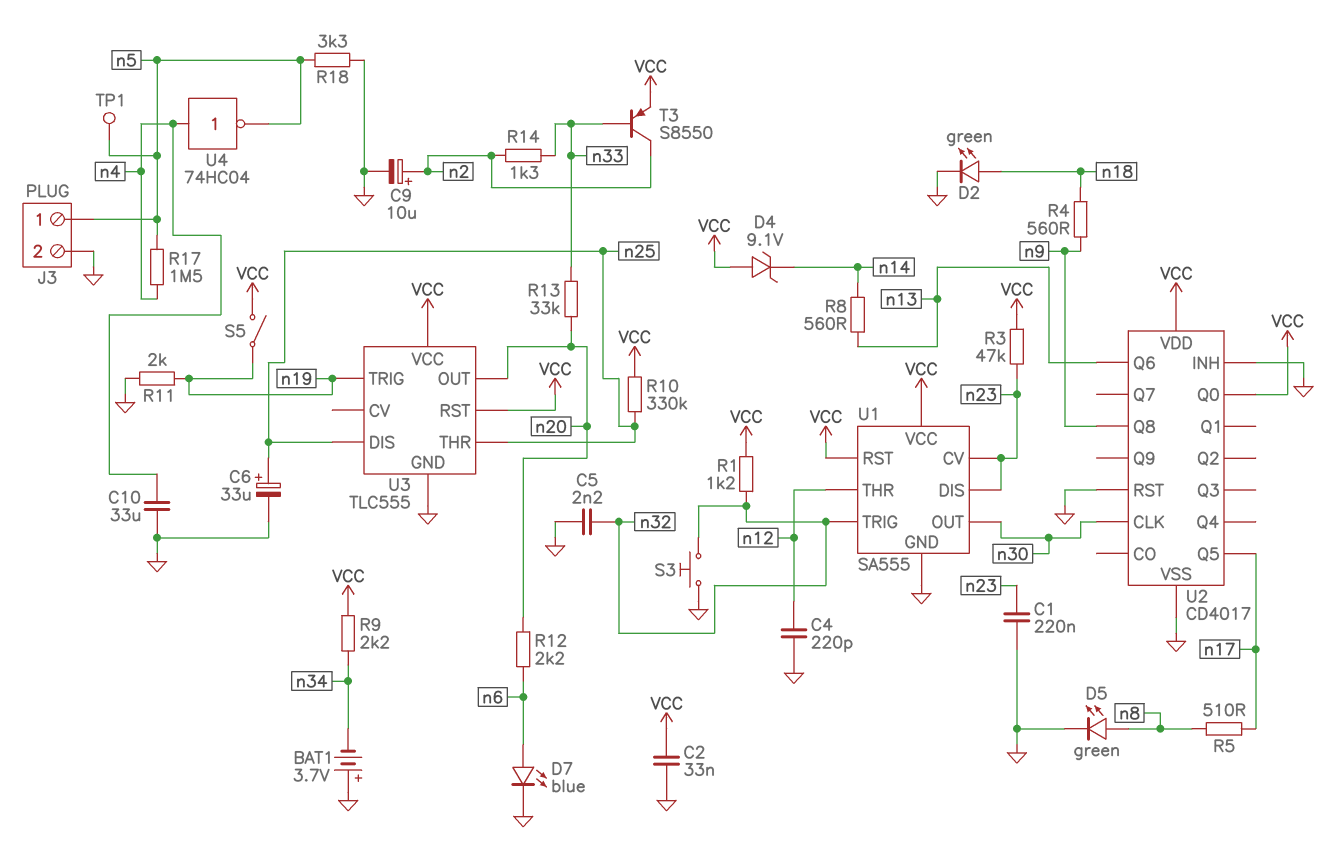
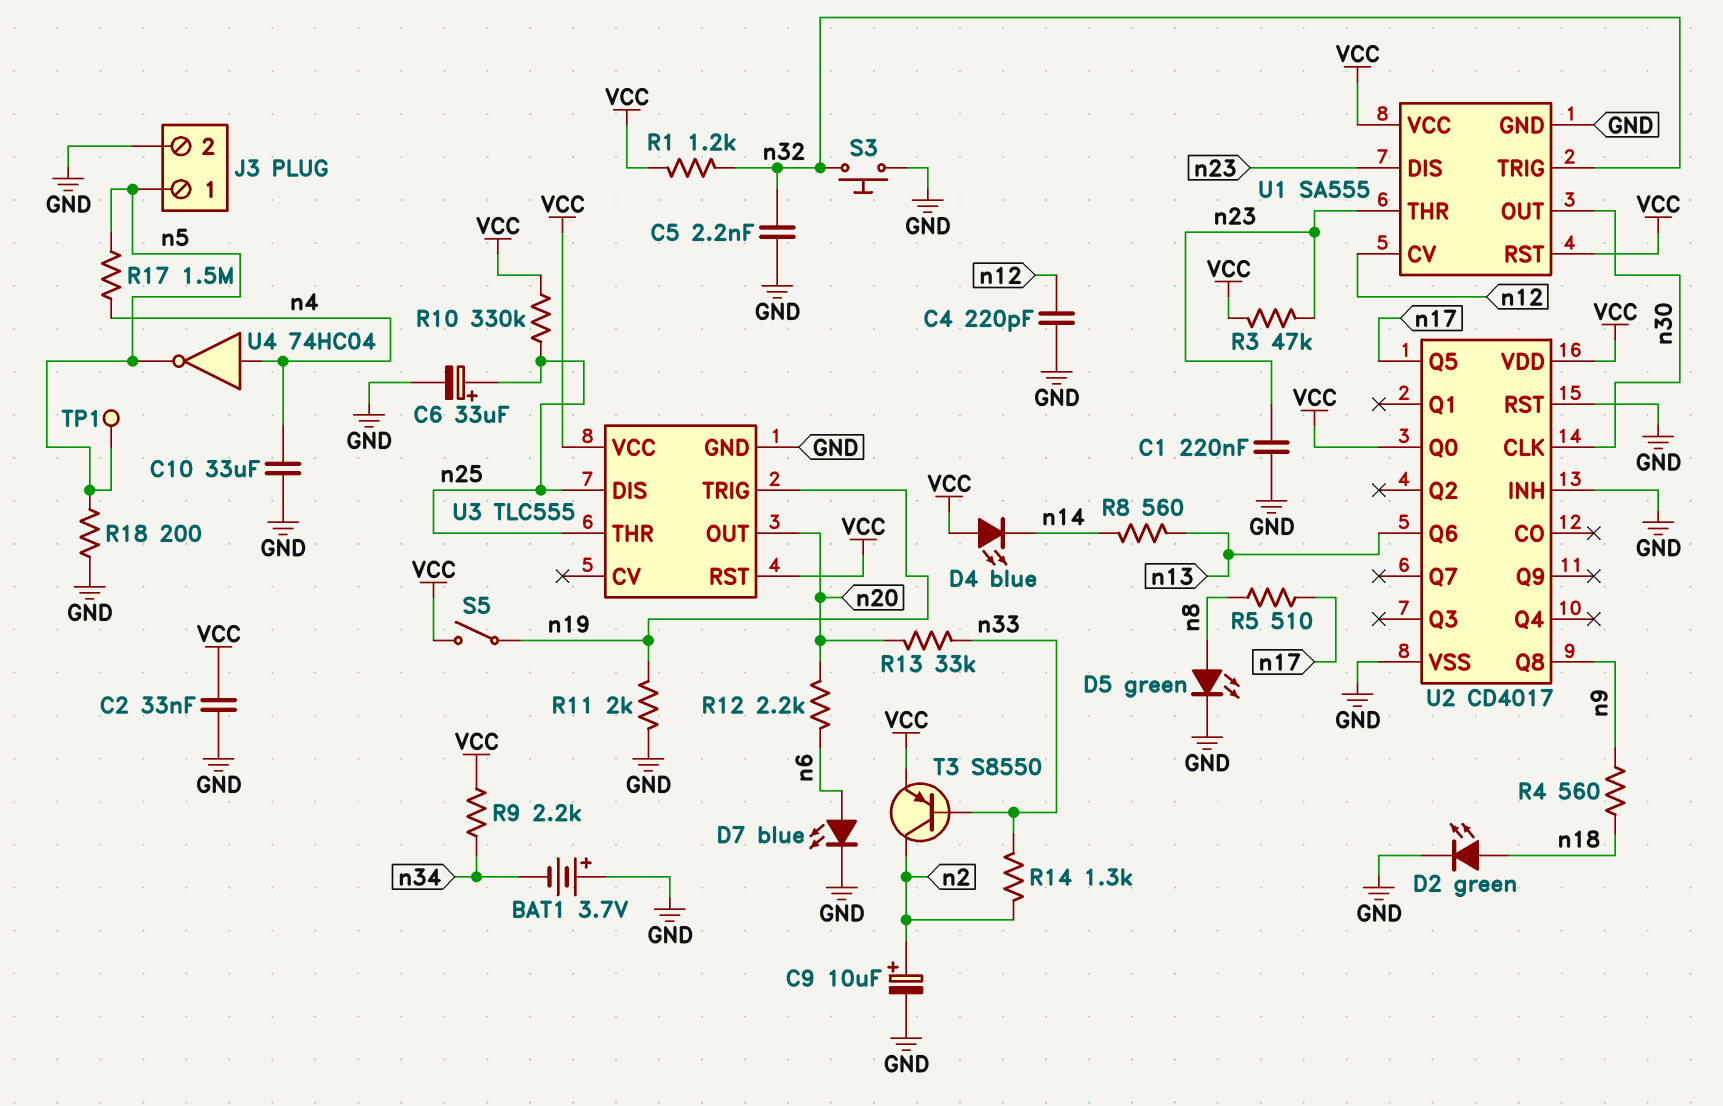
D4: zener 9.1V (A VCC, K n14) -> LED blue (A VCC, K n14)
R18: 3.3k (GND, n5) -> 200 (GND, n5)
U1 pin CV: n23 -> n12
U1 pin THR: n12 -> n23

